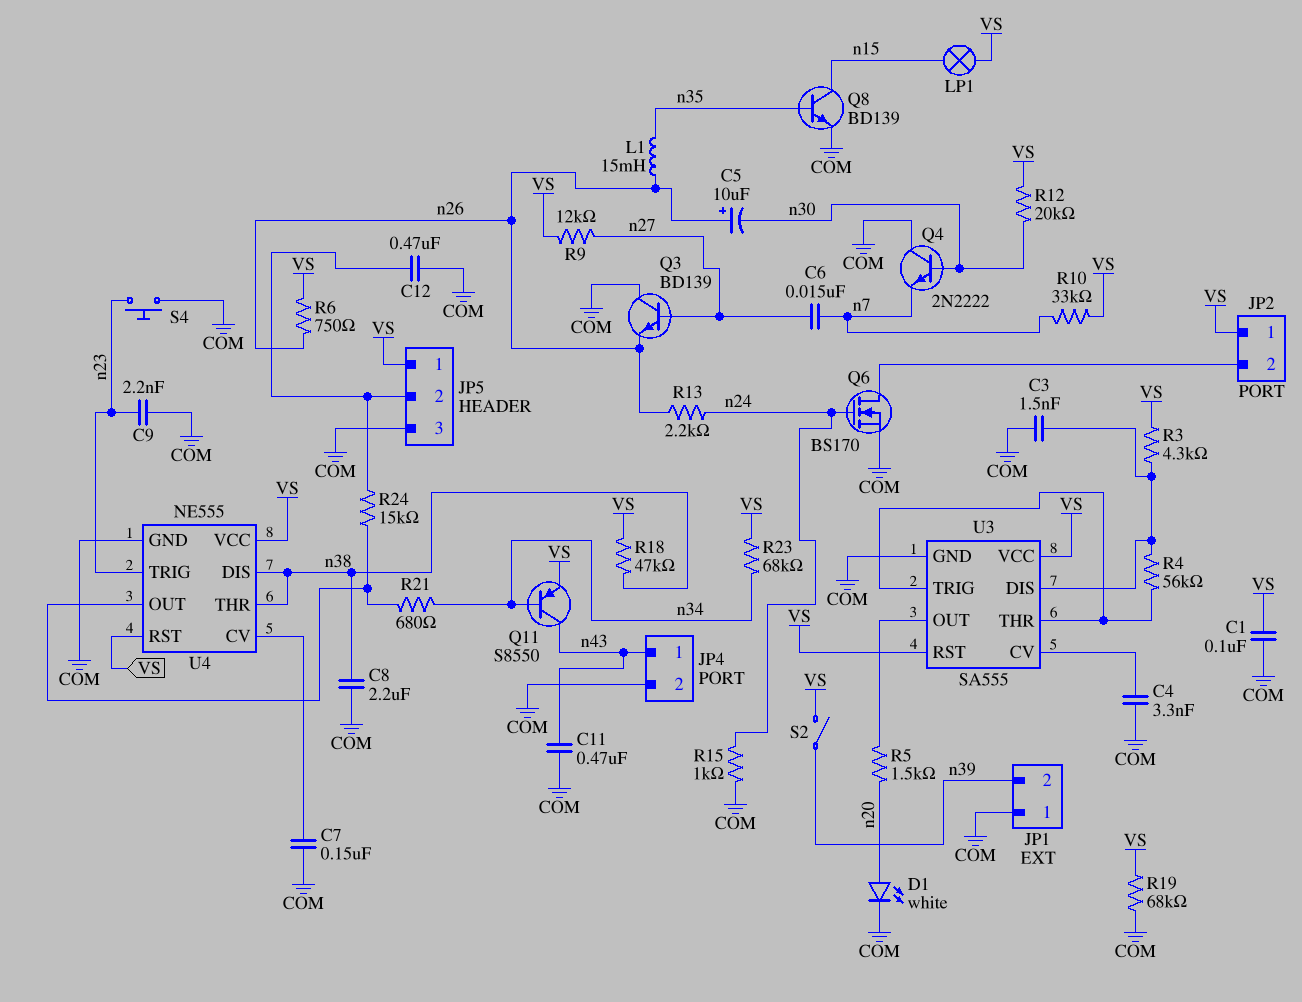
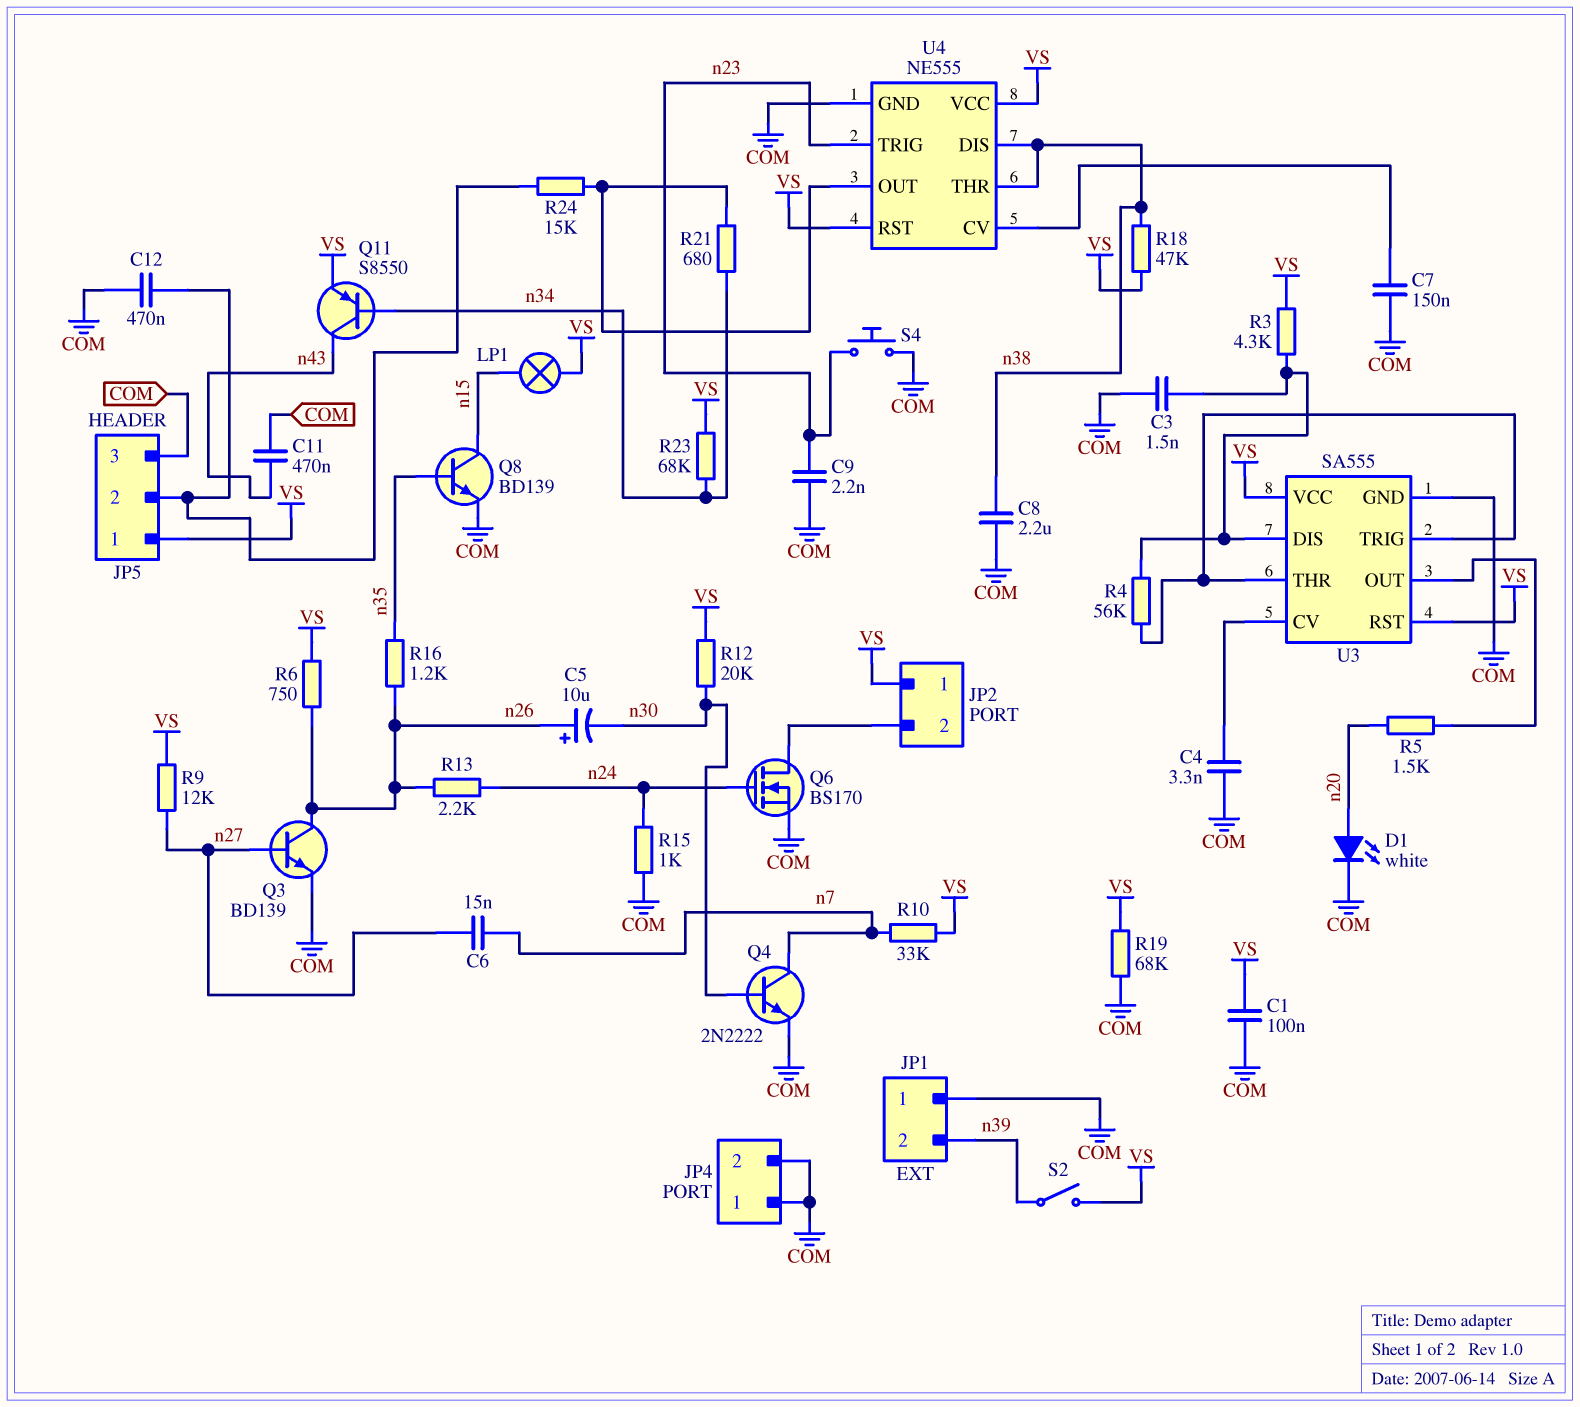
JP4 pin 1: n43 -> COM
L1: 15mH (n26, n35) -> none
Q3: NPN BD139 (B n27, C COM, E n26) -> NPN BD139 (B n27, C n26, E COM)
Q4: NPN 2N2222 (B n30, C COM, E n7) -> NPN 2N2222 (B n30, C n7, E COM)
R16: none -> 1.2k (n26, n35)

